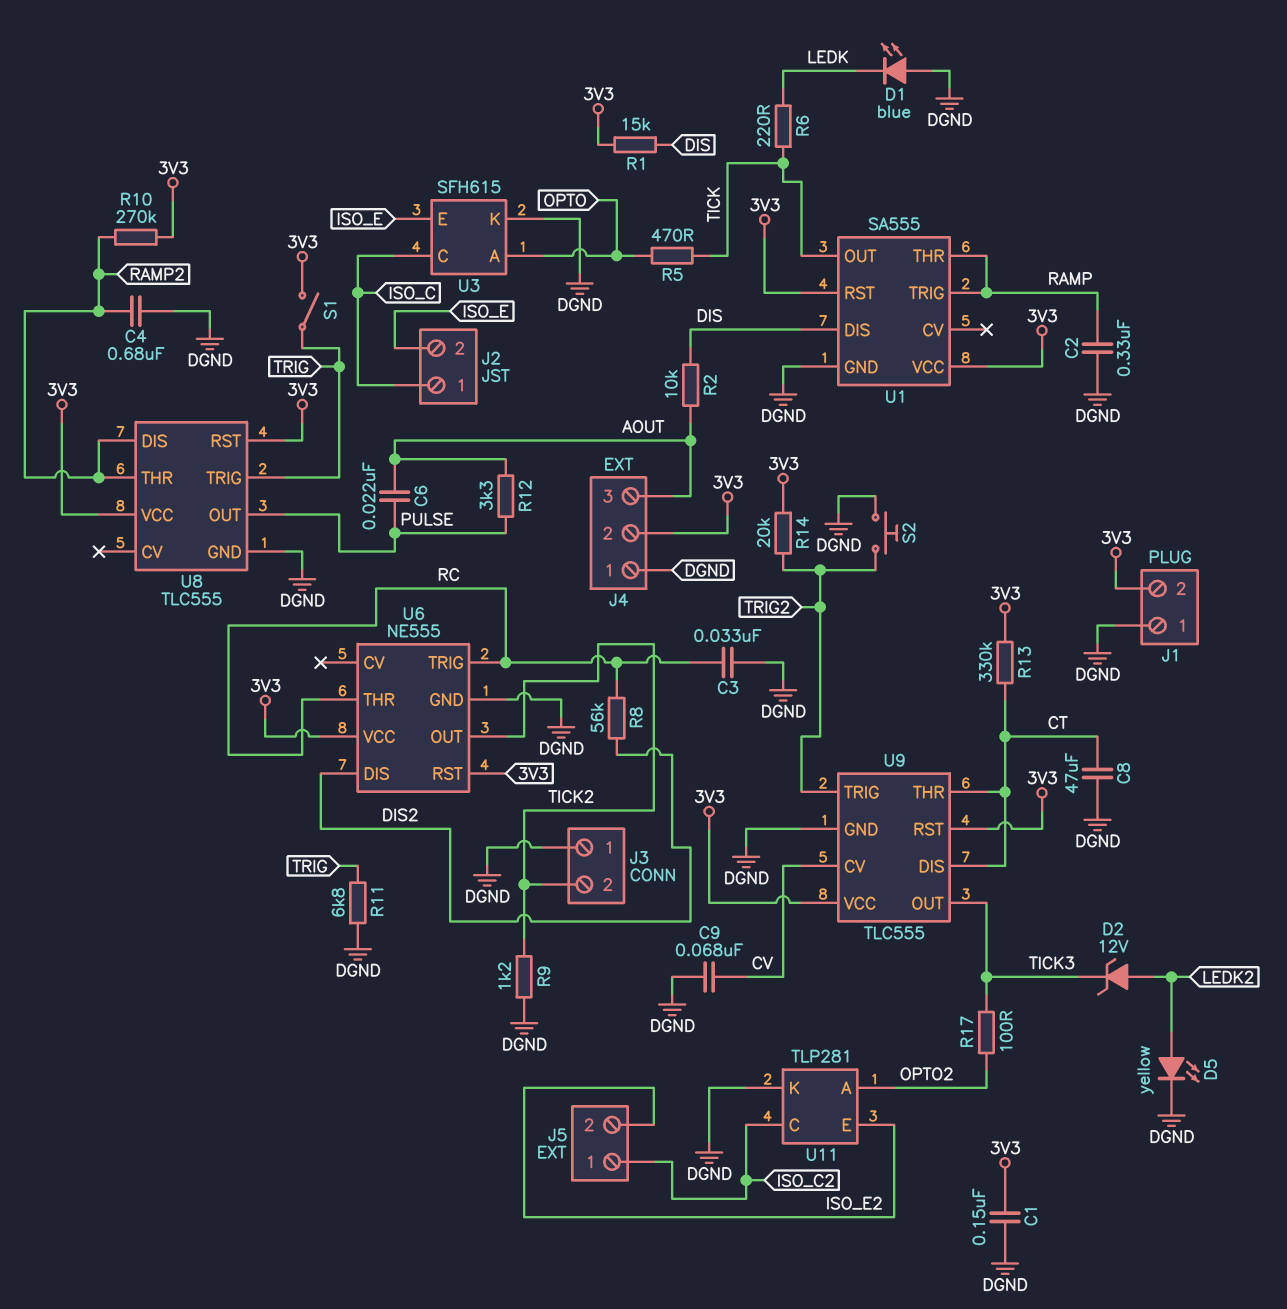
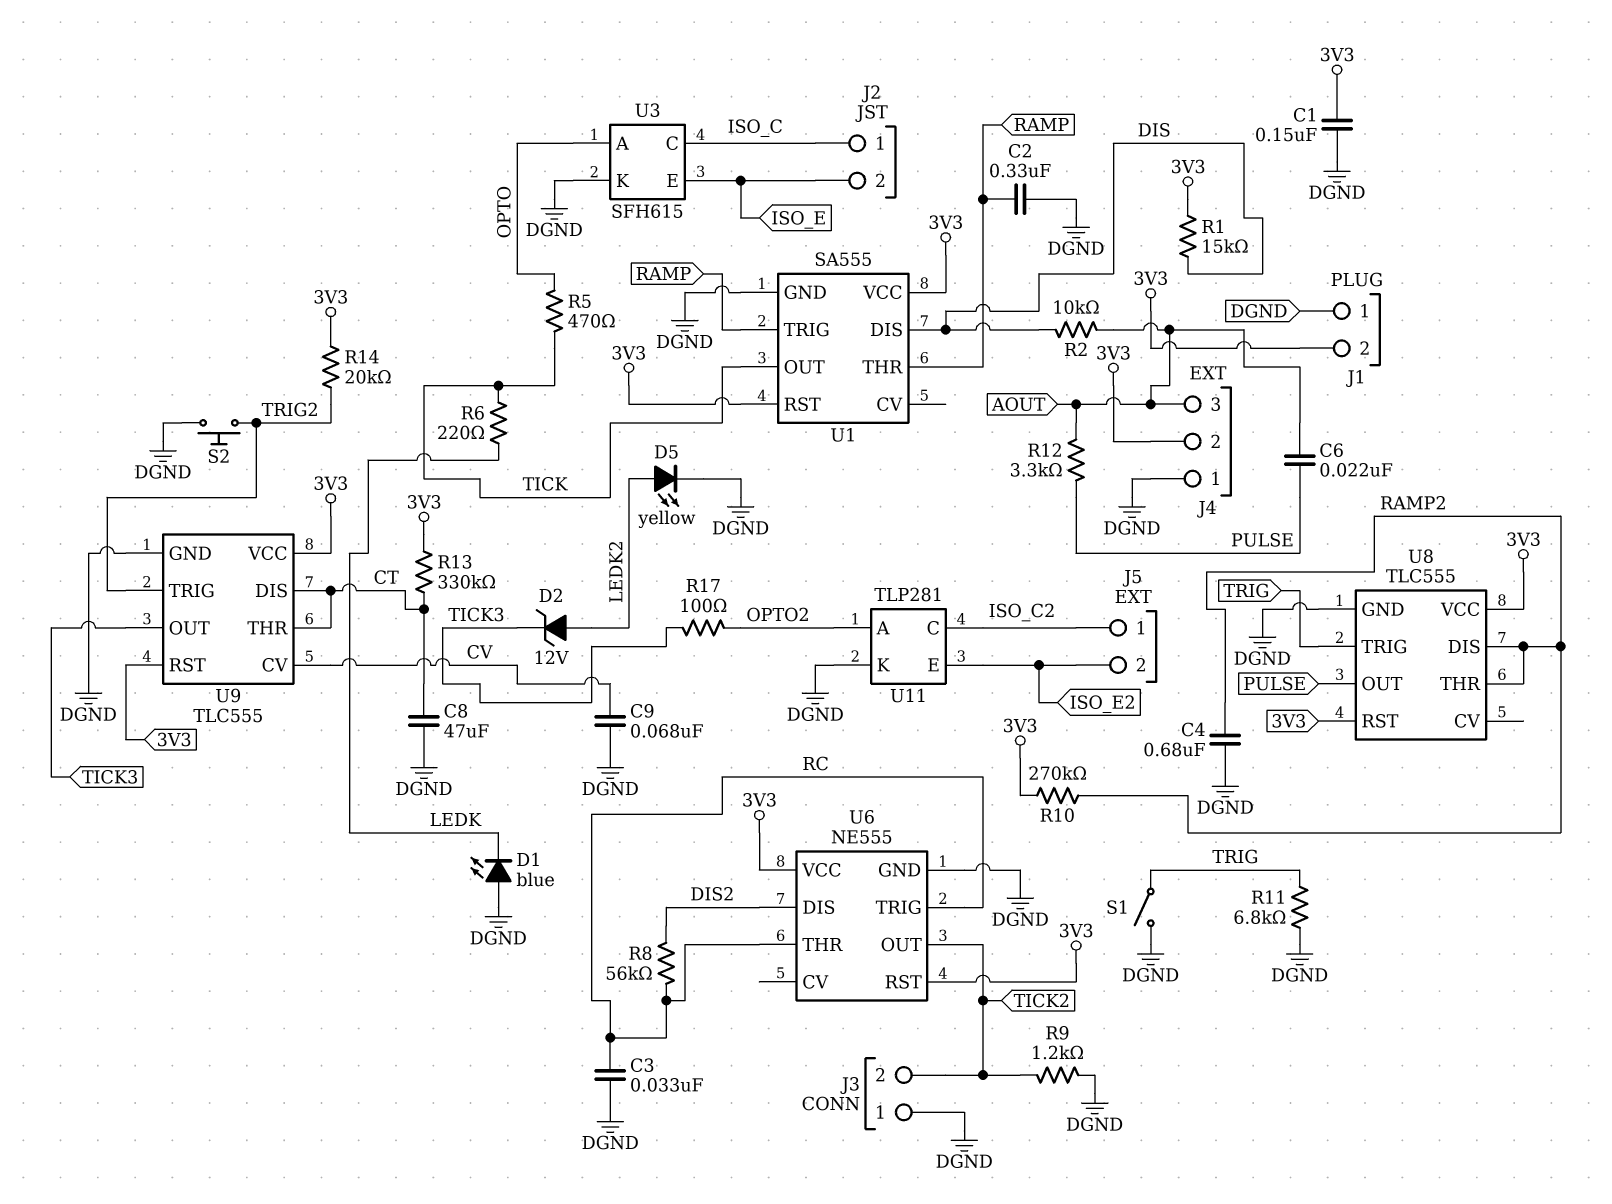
S1: switch (3V3, TRIG) -> switch (DGND, TRIG)

